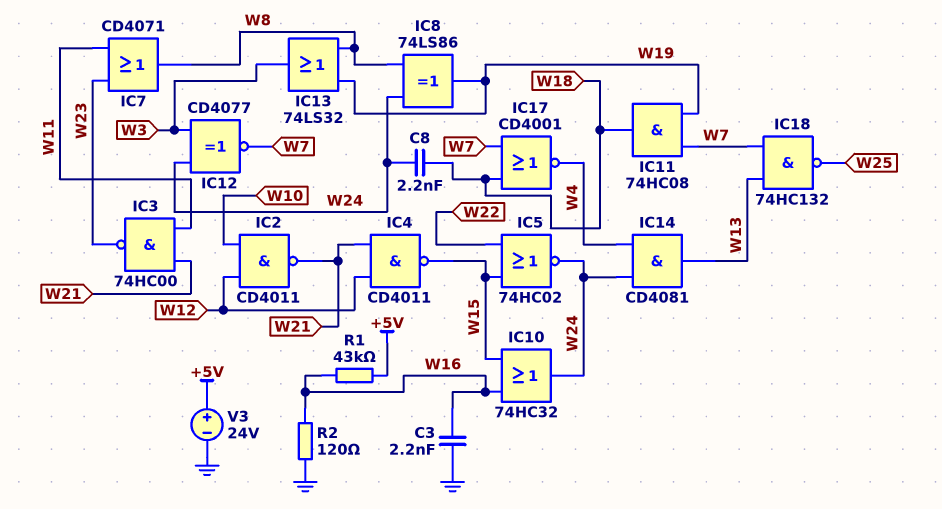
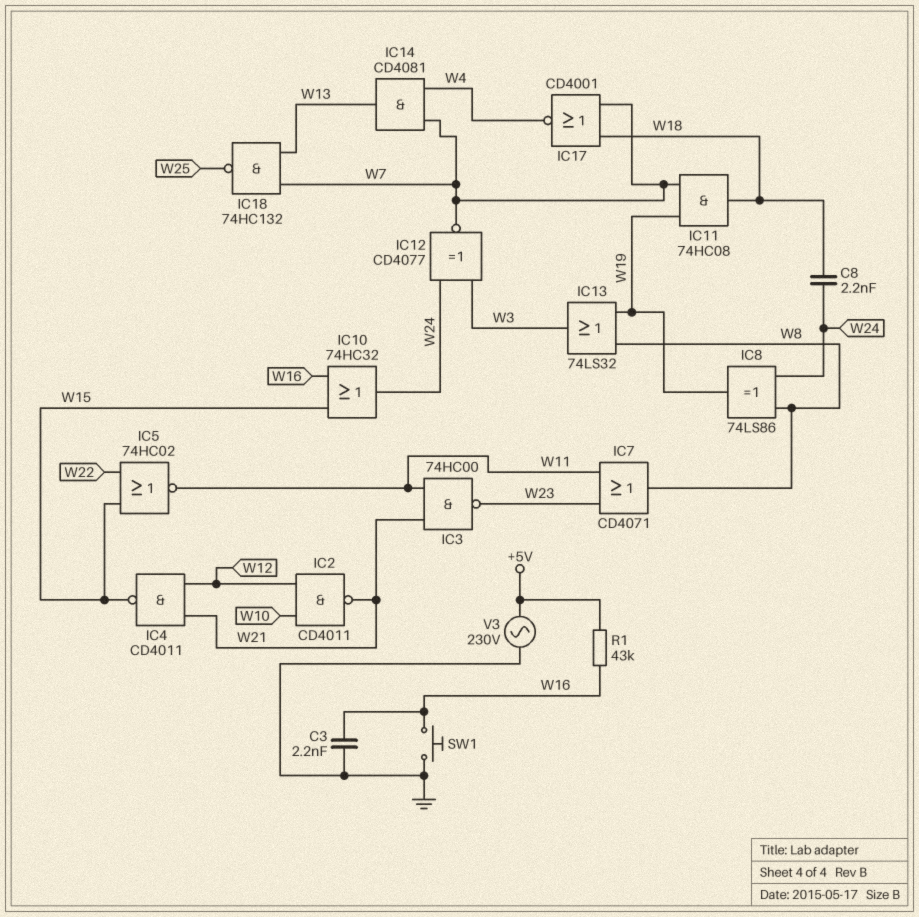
IC5: NOR 74HC02 (in W15, in W22, out W24) -> NOR 74HC02 (in W15, in W22, out W11)
IC14: AND CD4081 (in W4, in W24, out W13) -> AND CD4081 (in W4, in W7, out W13)
R2: 120 (GND, W16) -> none
SW1: none -> button (GND, W16)
V3: 24V (plus +5V, minus GND) -> AC 230V (+5V, GND)

